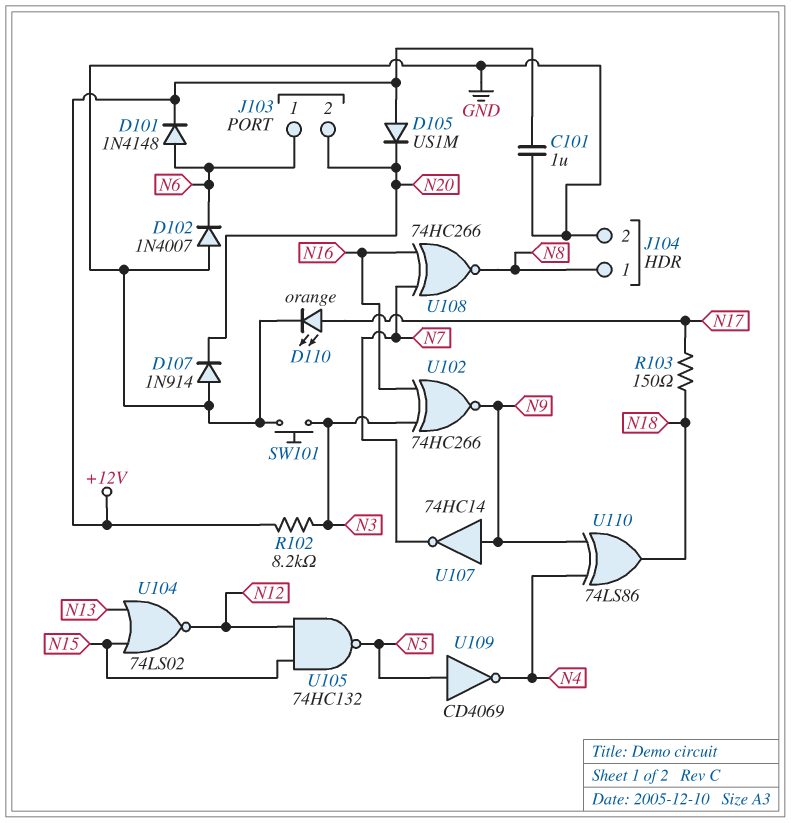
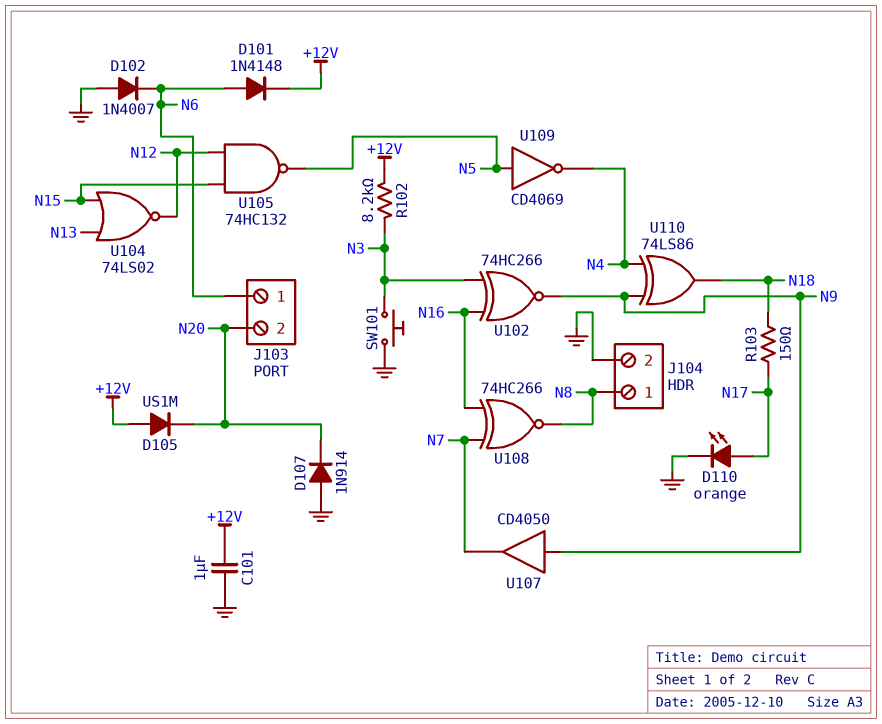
U107: NOT 74HC14 (in N9, out N7) -> buffer CD4050 (in N9, out N7)

